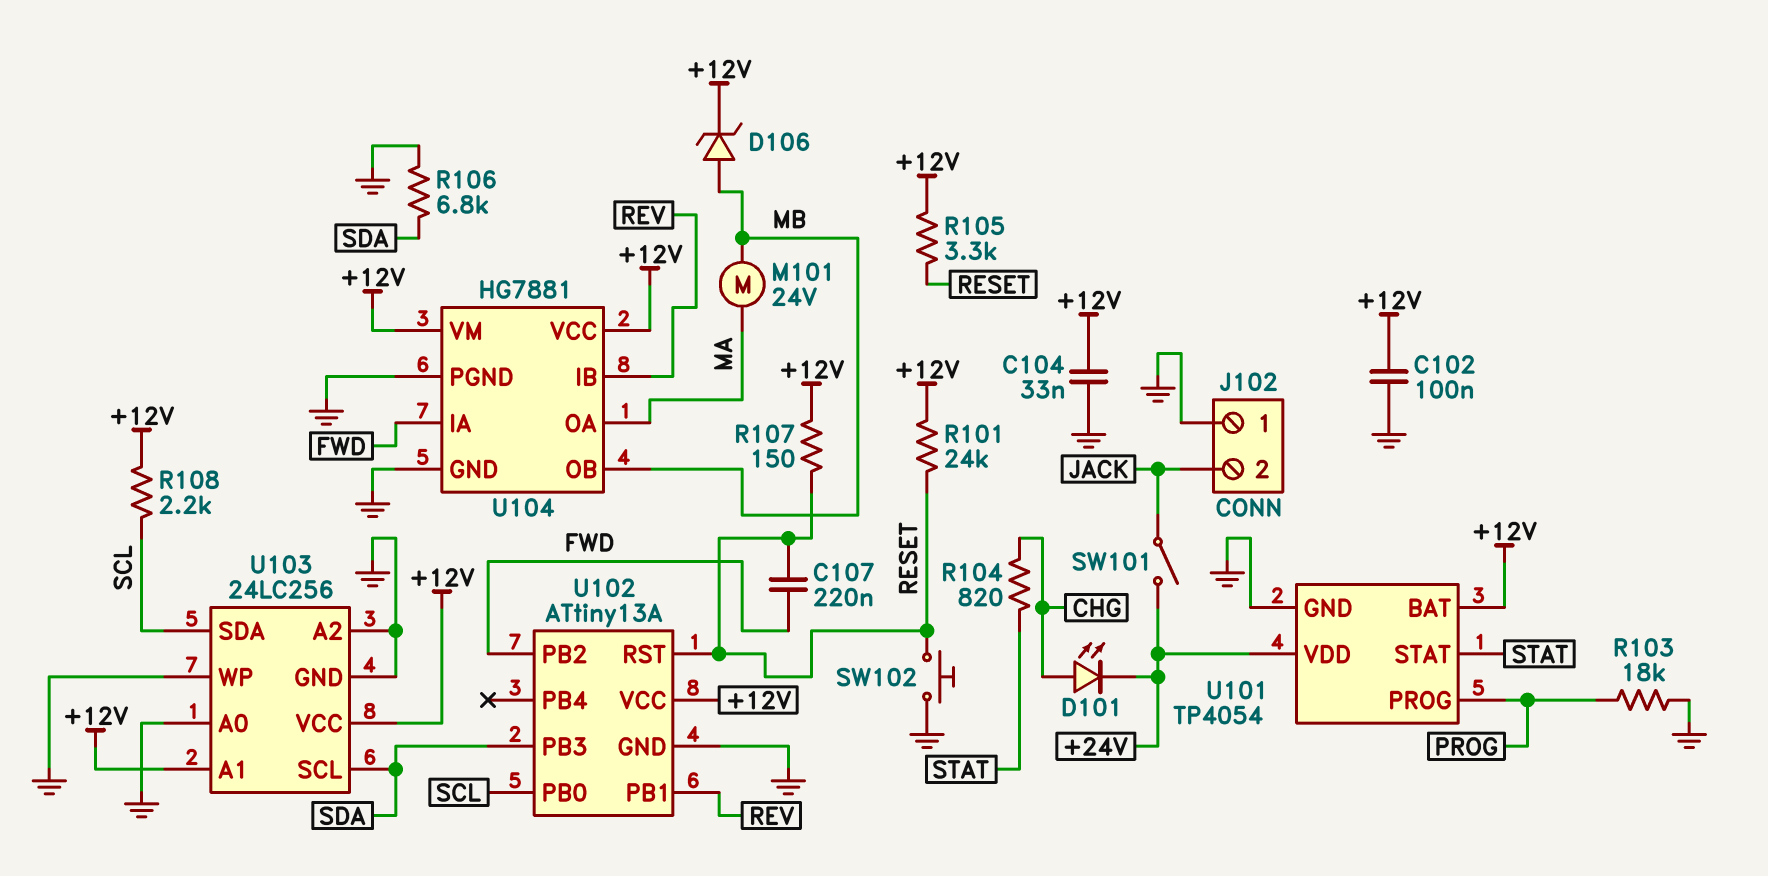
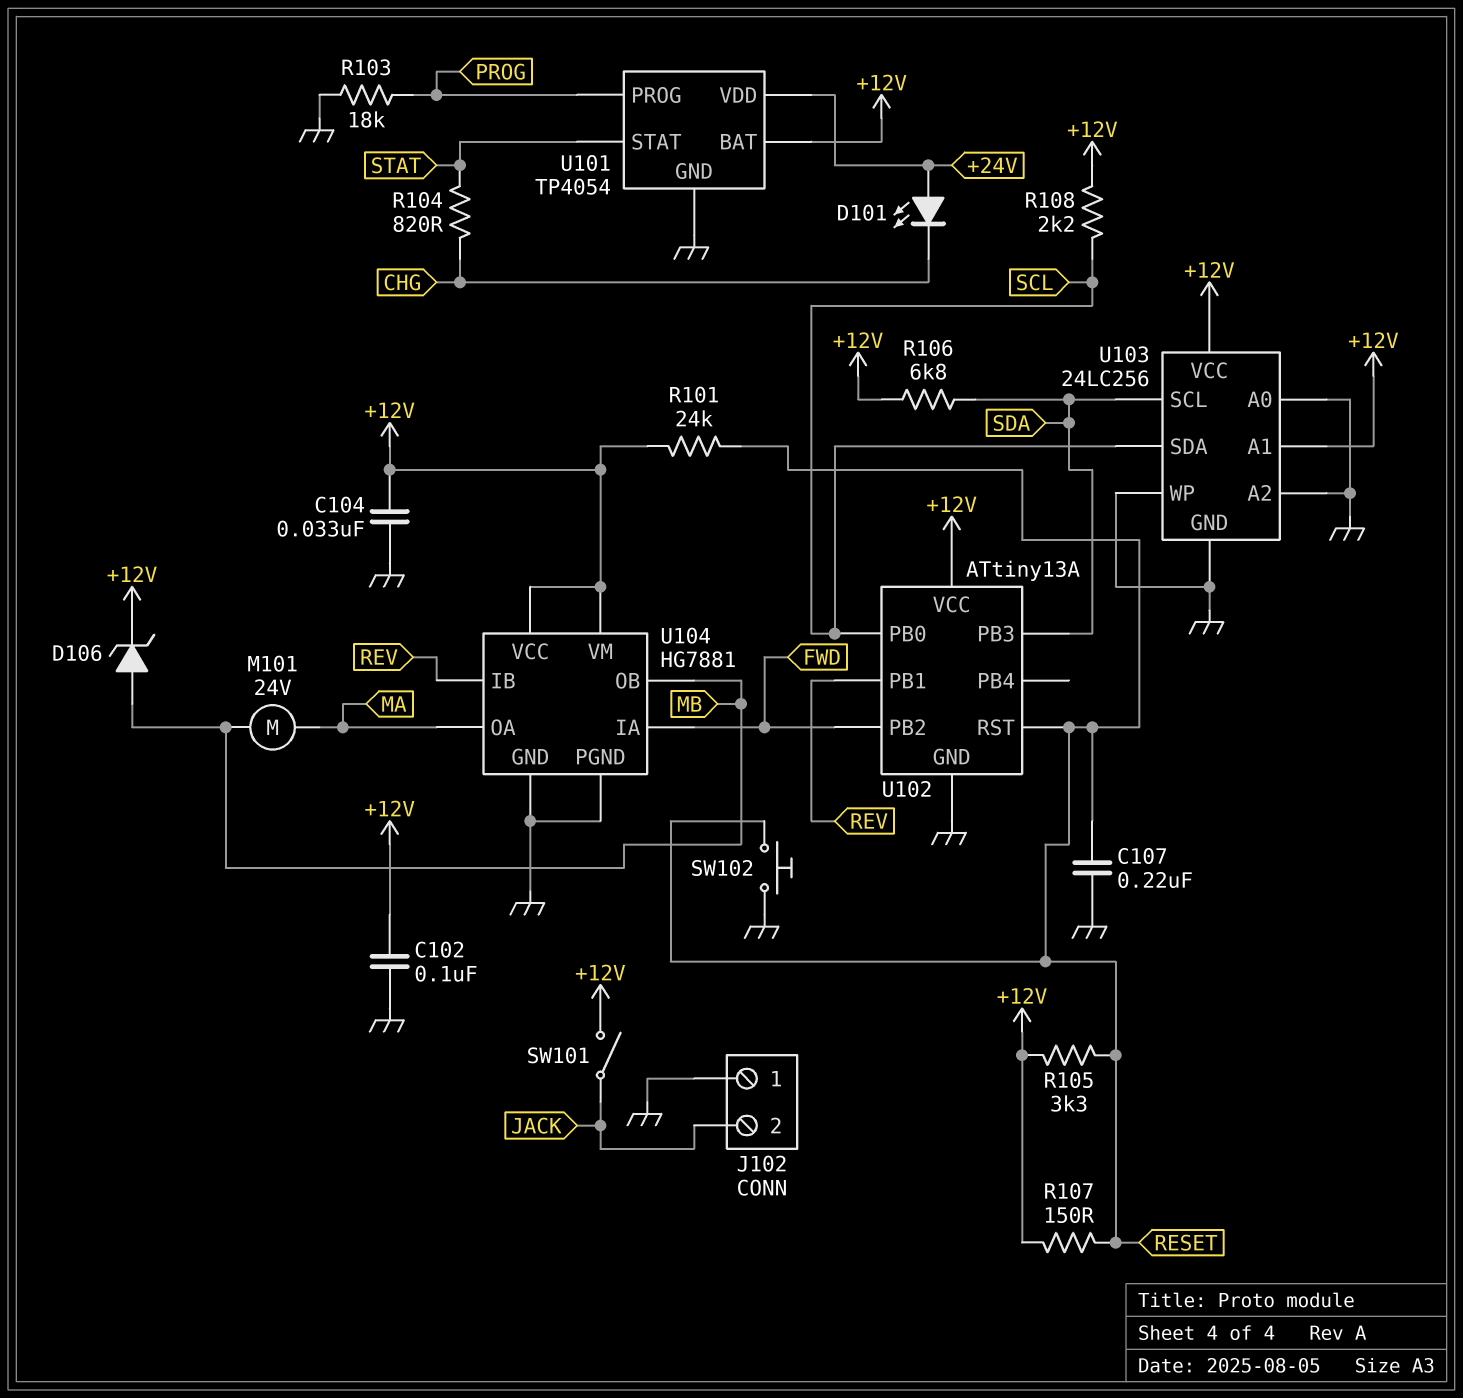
C107: 220nF (FWD, RESET) -> 220nF (GND, RESET)
D101: LED (A CHG, K +24V) -> LED (A +24V, K CHG)
R106: 6.8k (GND, SDA) -> 6.8k (+12V, SDA)
SW101: switch (+24V, JACK) -> switch (+12V, JACK)

